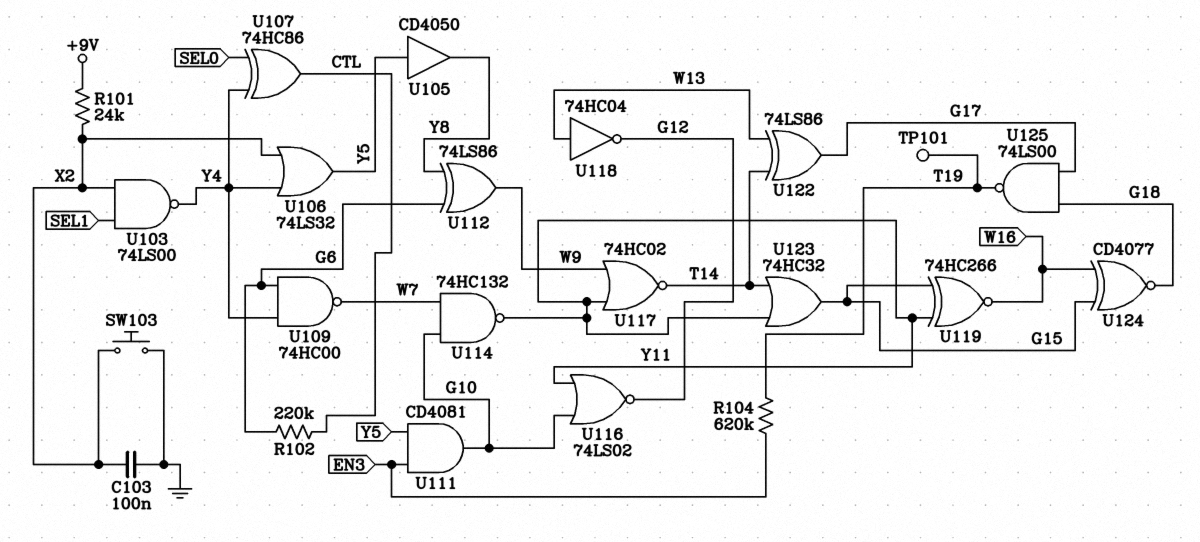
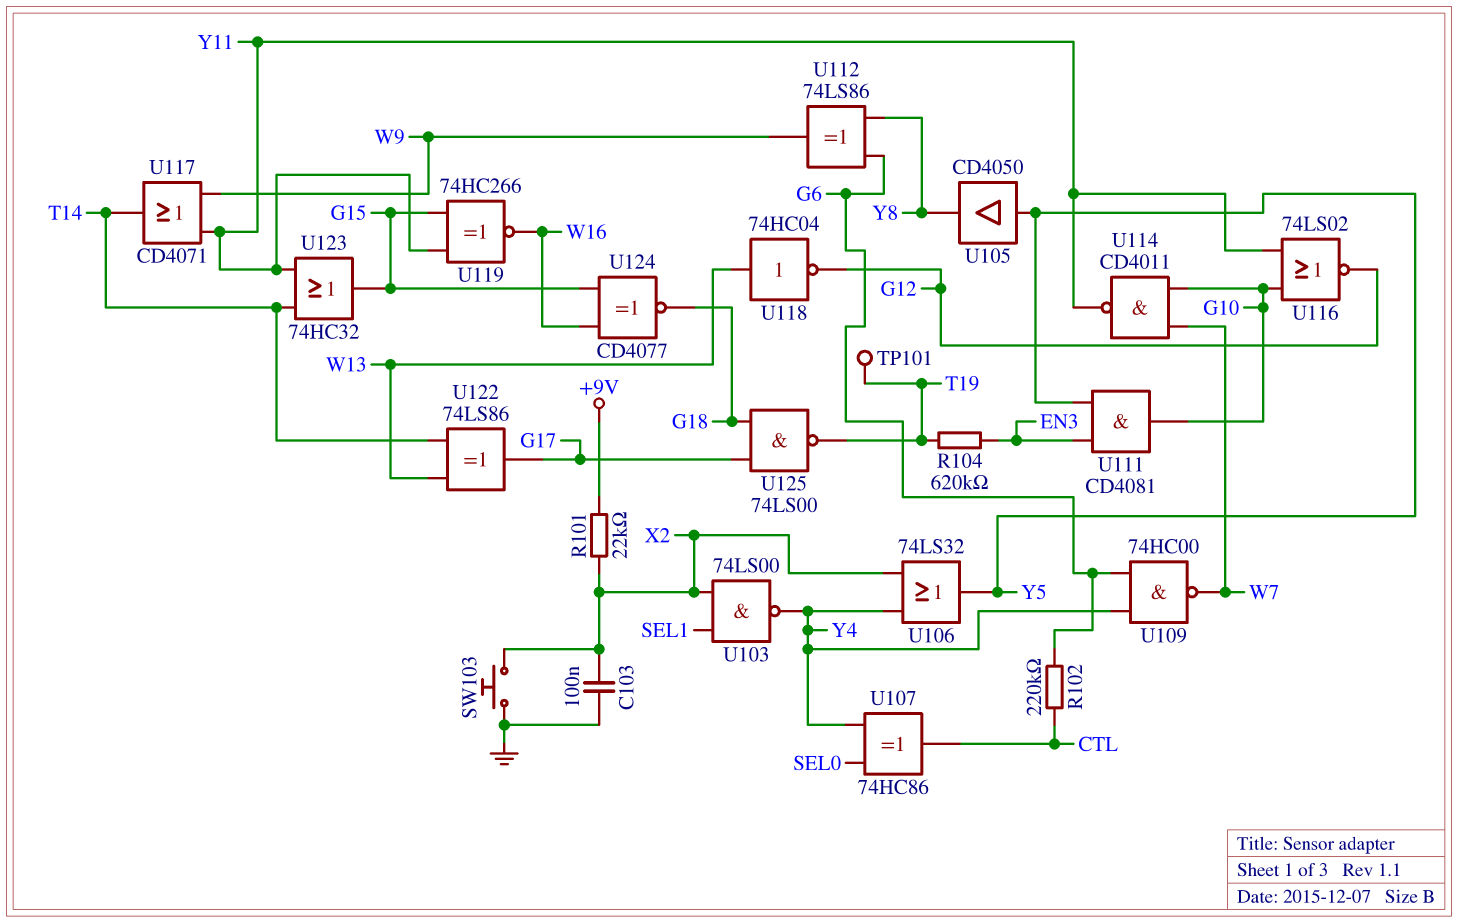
R101: 24k (+9V, X2) -> 22k (+9V, X2)
U114: NAND 74HC132 (in G10, in W7, out Y11) -> NAND CD4011 (in G10, in W7, out Y11)
U117: NOR 74HC02 (in W9, in Y11, out T14) -> OR CD4071 (in W9, in Y11, out T14)

